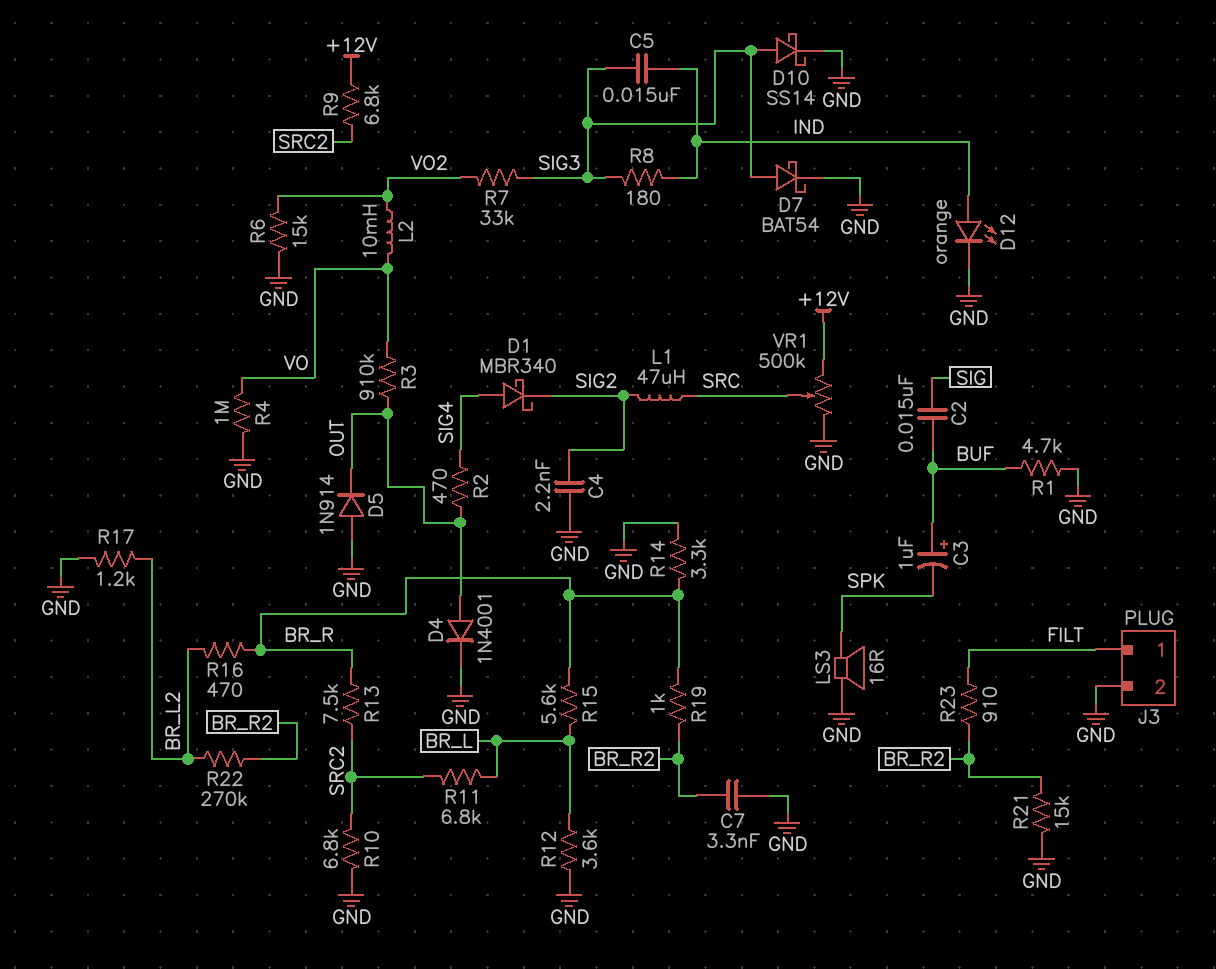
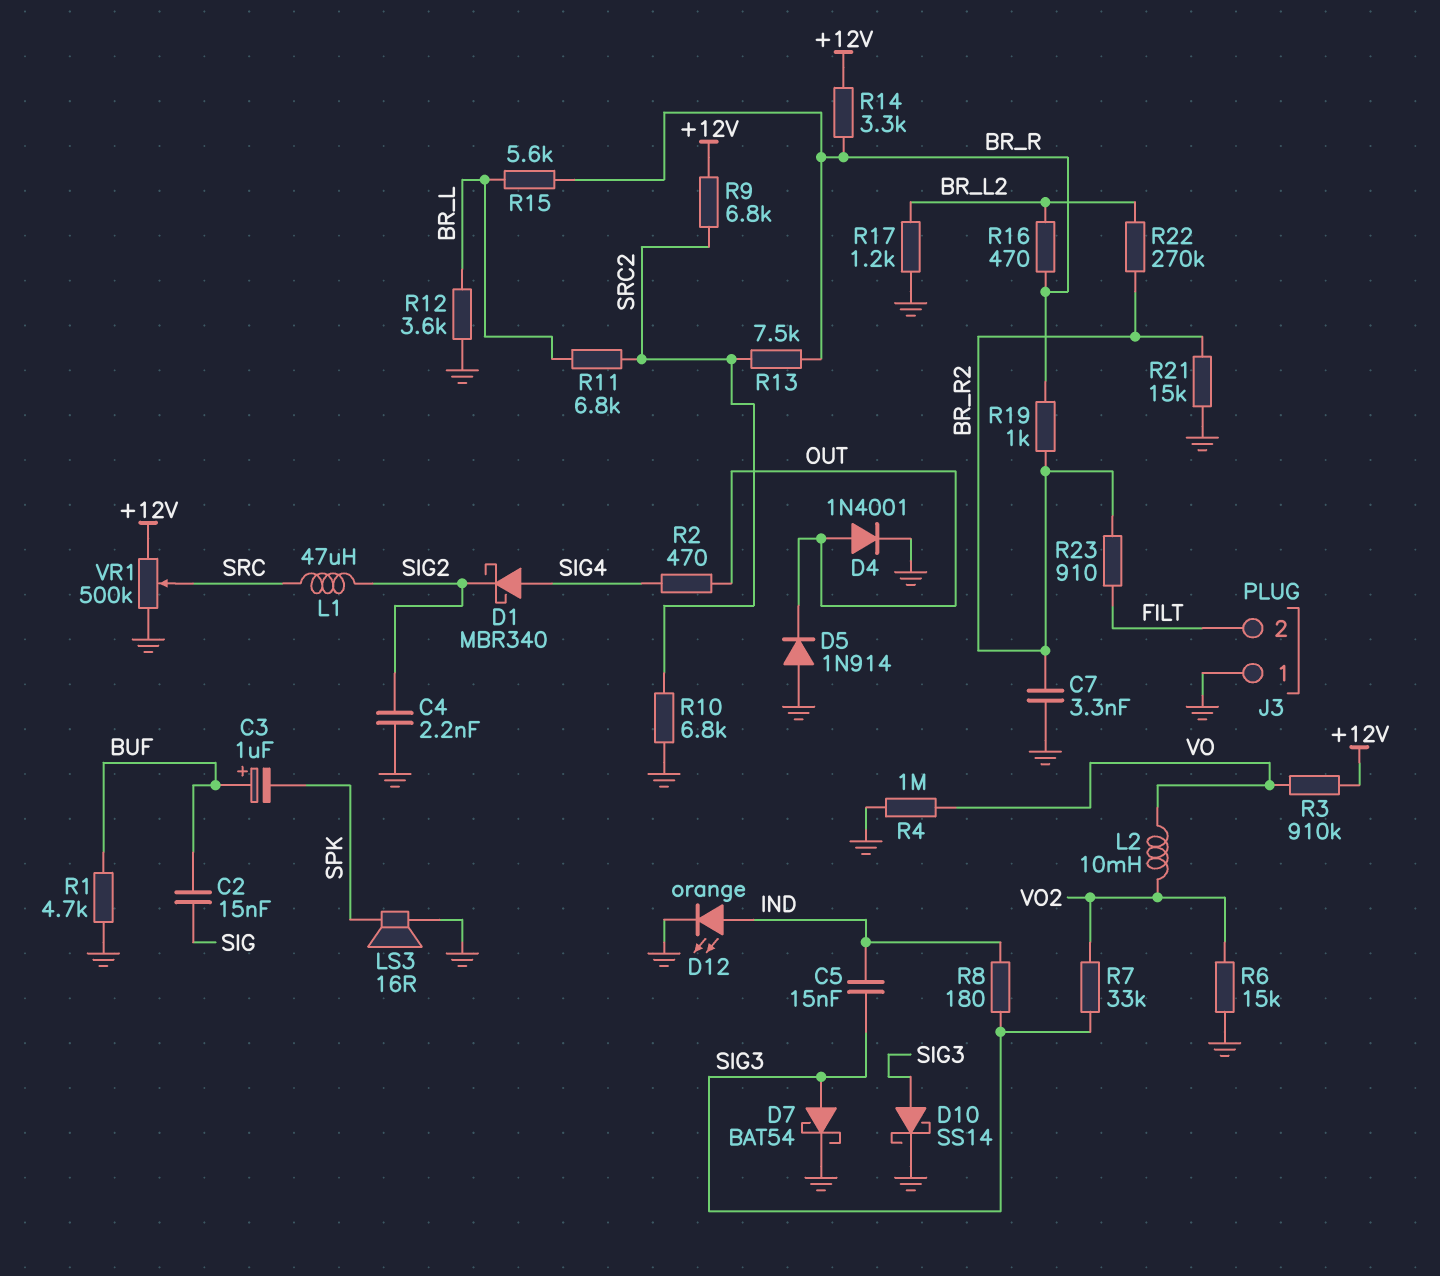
J3 pin 1: FILT -> GND
J3 pin 2: GND -> FILT
R3: 910k (OUT, VO) -> 910k (+12V, VO)
R14: 3.3k (BR_R, GND) -> 3.3k (+12V, BR_R)

